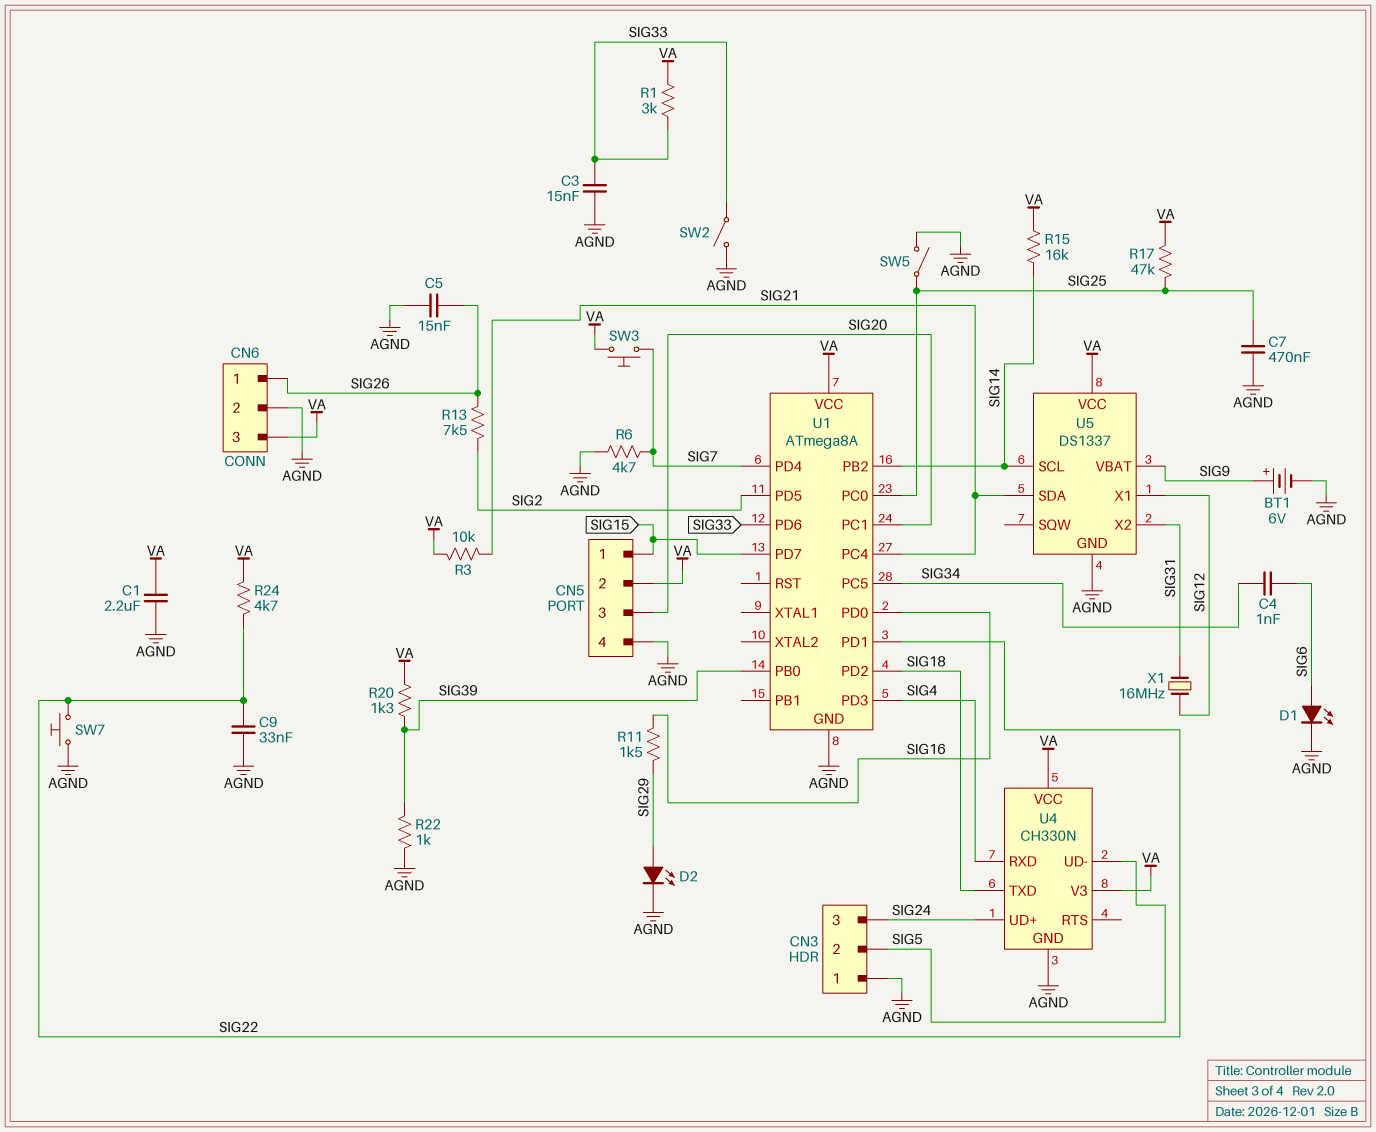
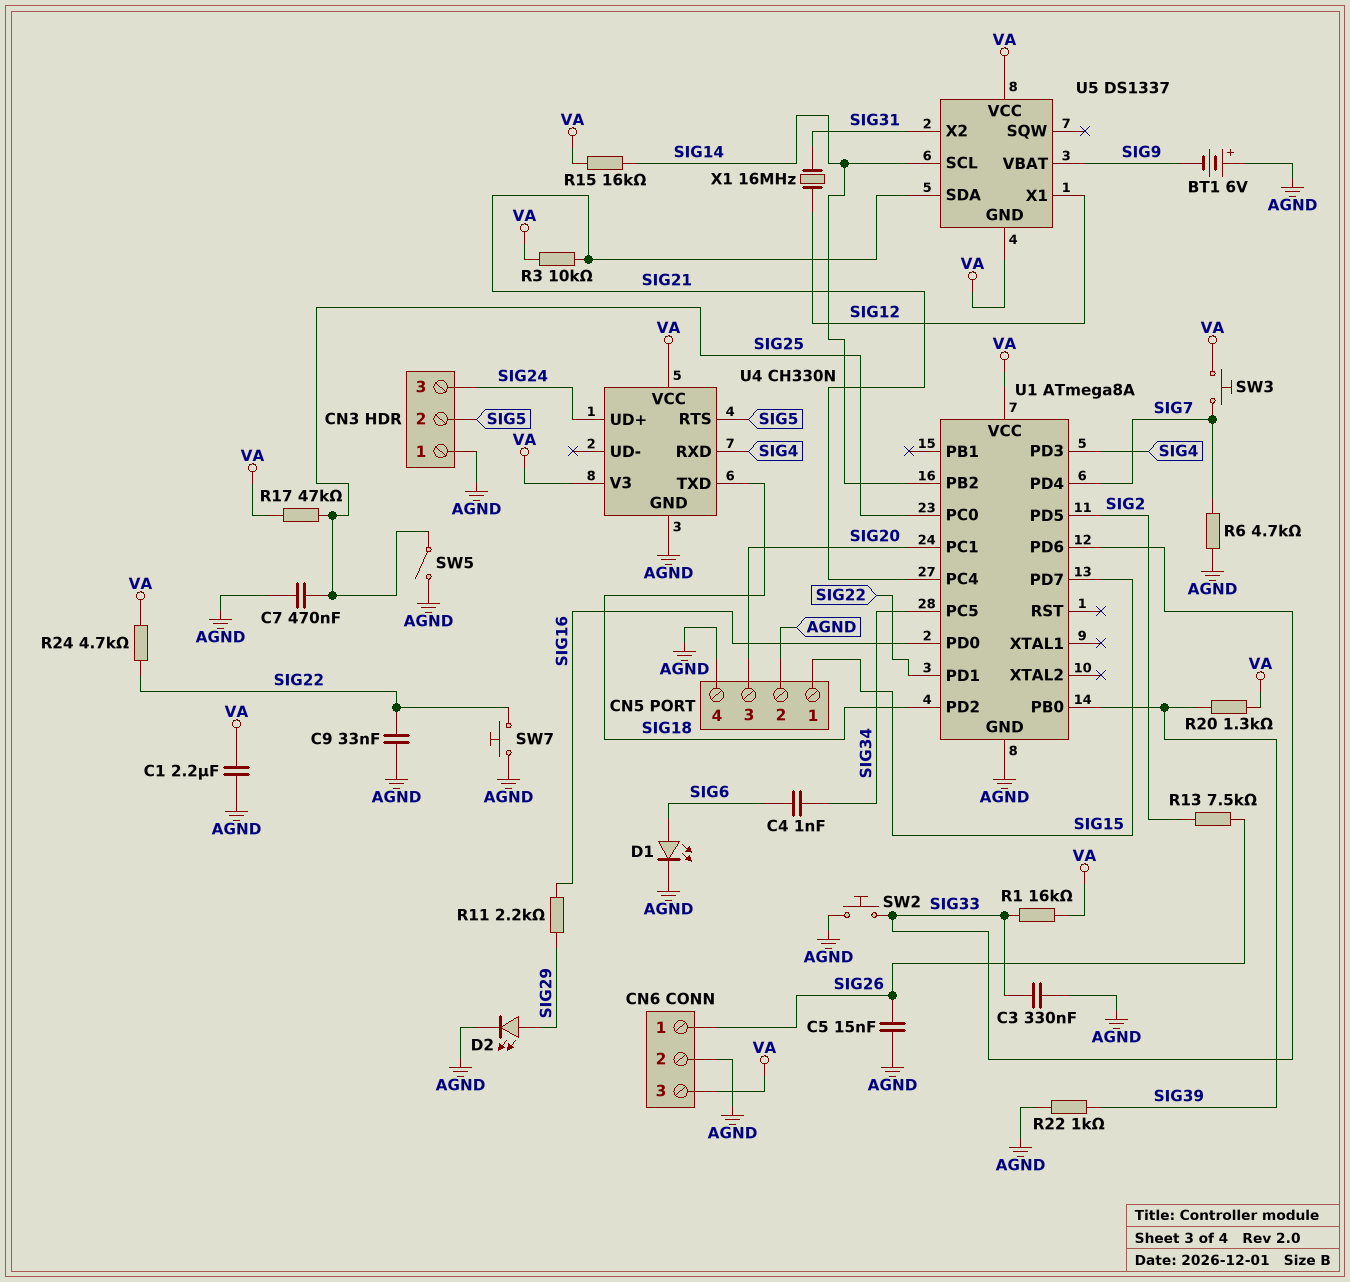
BT1: 6V (plus SIG9, minus AGND) -> 6V (plus AGND, minus SIG9)
C3: 15nF (AGND, SIG33) -> 330nF (AGND, SIG33)
CN5 pin 2: VA -> AGND
R1: 3k (SIG33, VA) -> 16k (SIG33, VA)
R11: 1.5k (SIG16, SIG29) -> 2.2k (SIG16, SIG29)
SW2: switch (AGND, SIG33) -> button (AGND, SIG33)
U4 pin RTS: none -> SIG5
U4 pin UD-: SIG5 -> none
U5 pin GND: AGND -> VA

